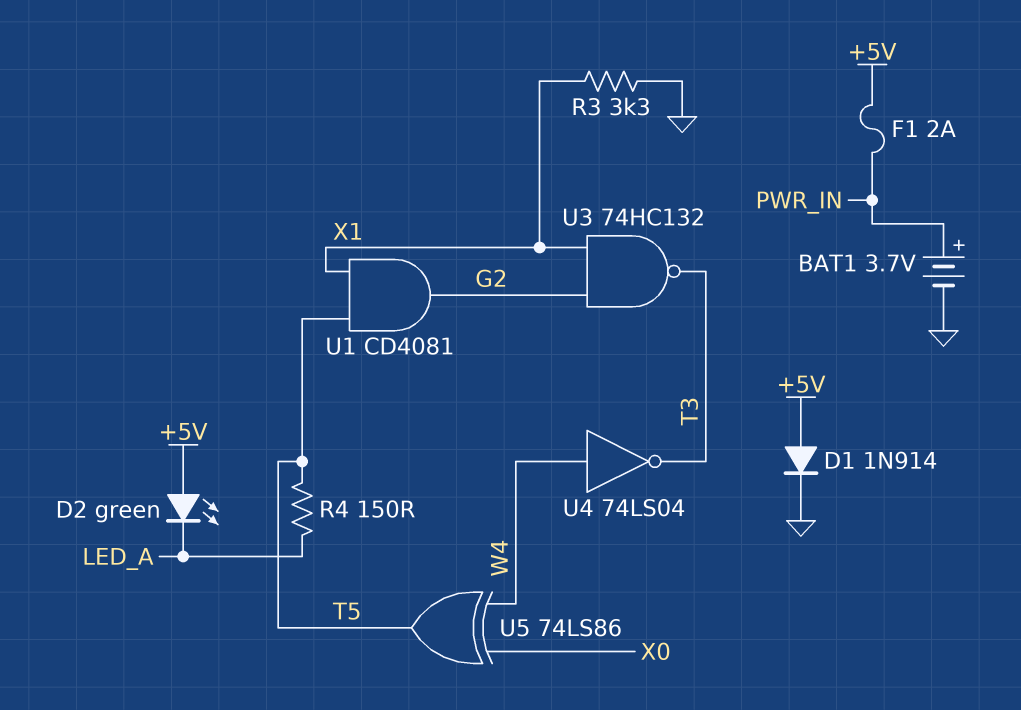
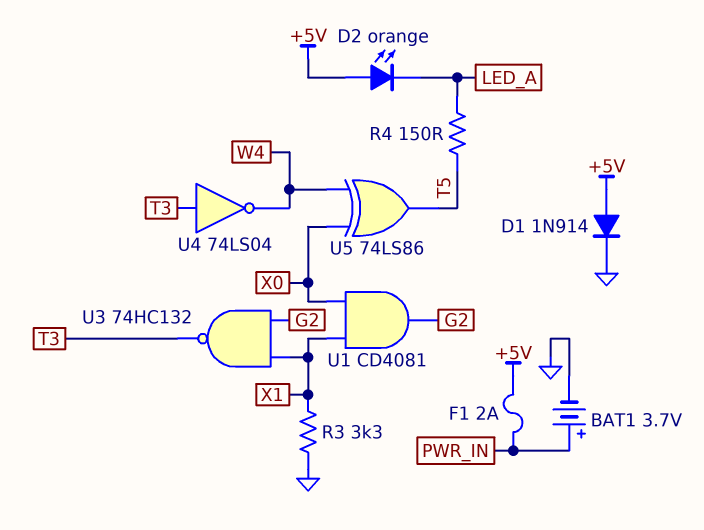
D2: LED green (A +5V, K LED_A) -> LED orange (A +5V, K LED_A)
U1: AND CD4081 (in T5, in X1, out G2) -> AND CD4081 (in X0, in X1, out G2)
U4: NOT 74LS04 (in W4, out T3) -> NOT 74LS04 (in T3, out W4)

